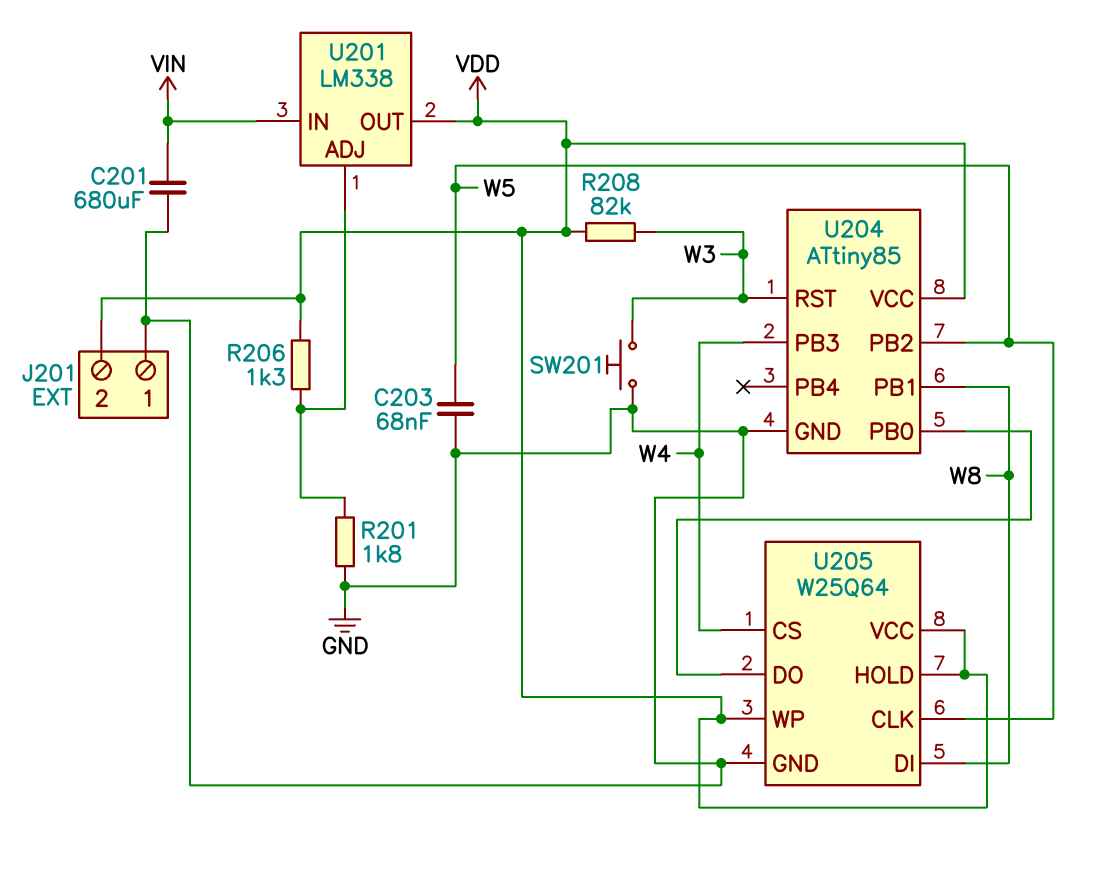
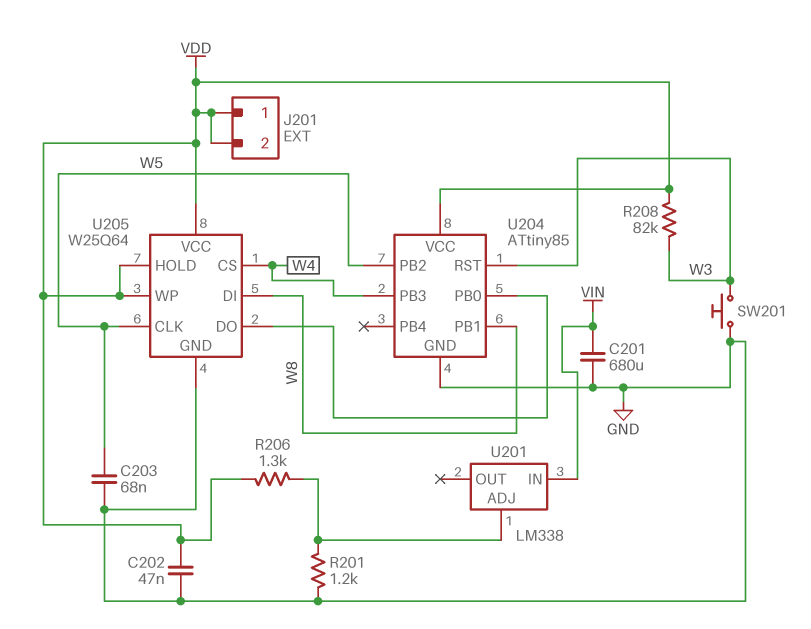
C202: none -> 47nF (GND, VDD)
J201 pin 1: GND -> VDD
R201: 1.8k (GND, U201/ADJ) -> 1.2k (GND, U201/ADJ)
U201 pin OUT: VDD -> none

